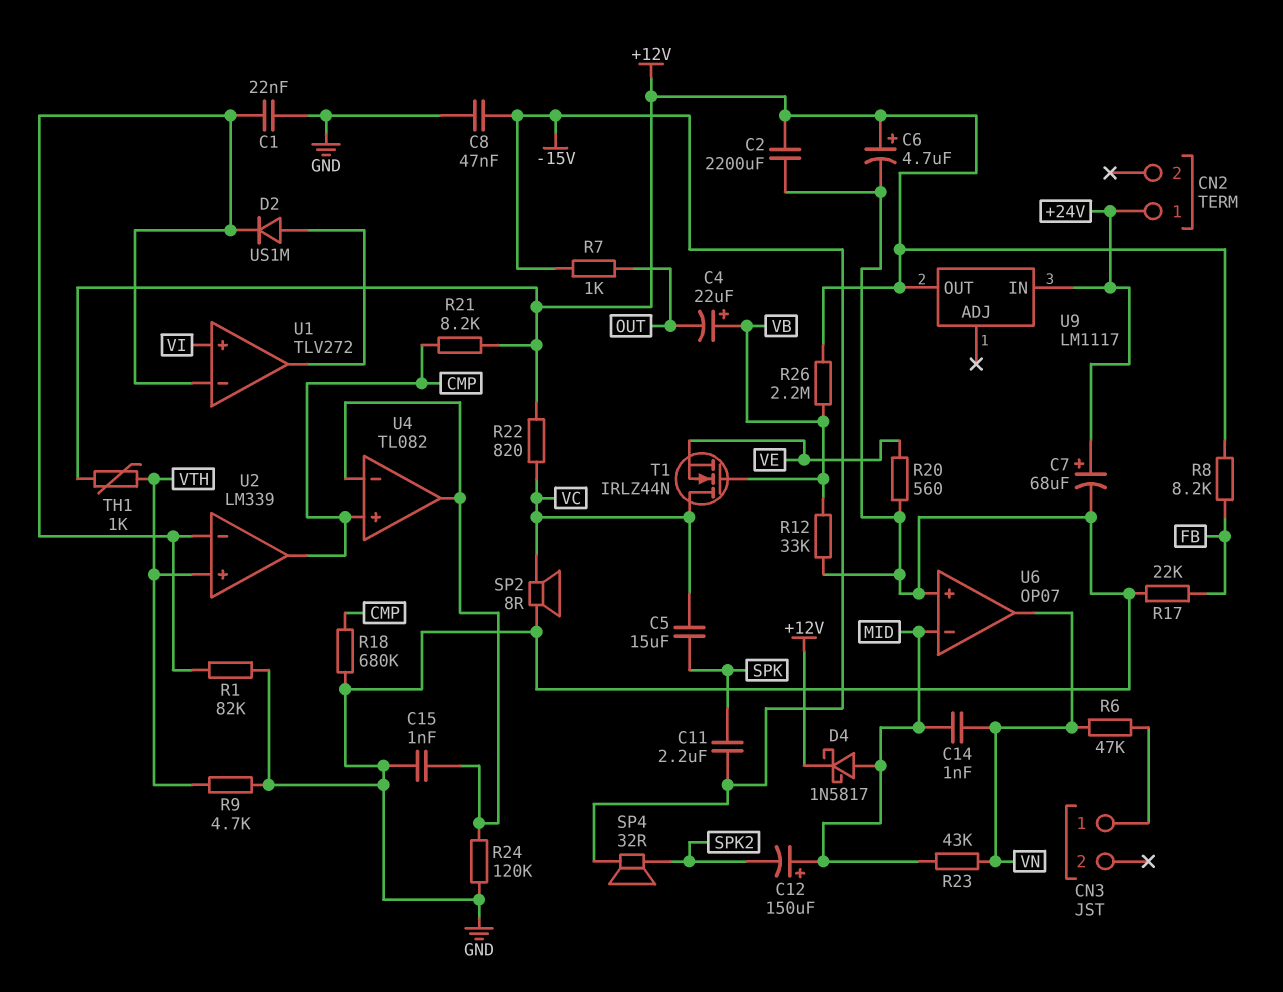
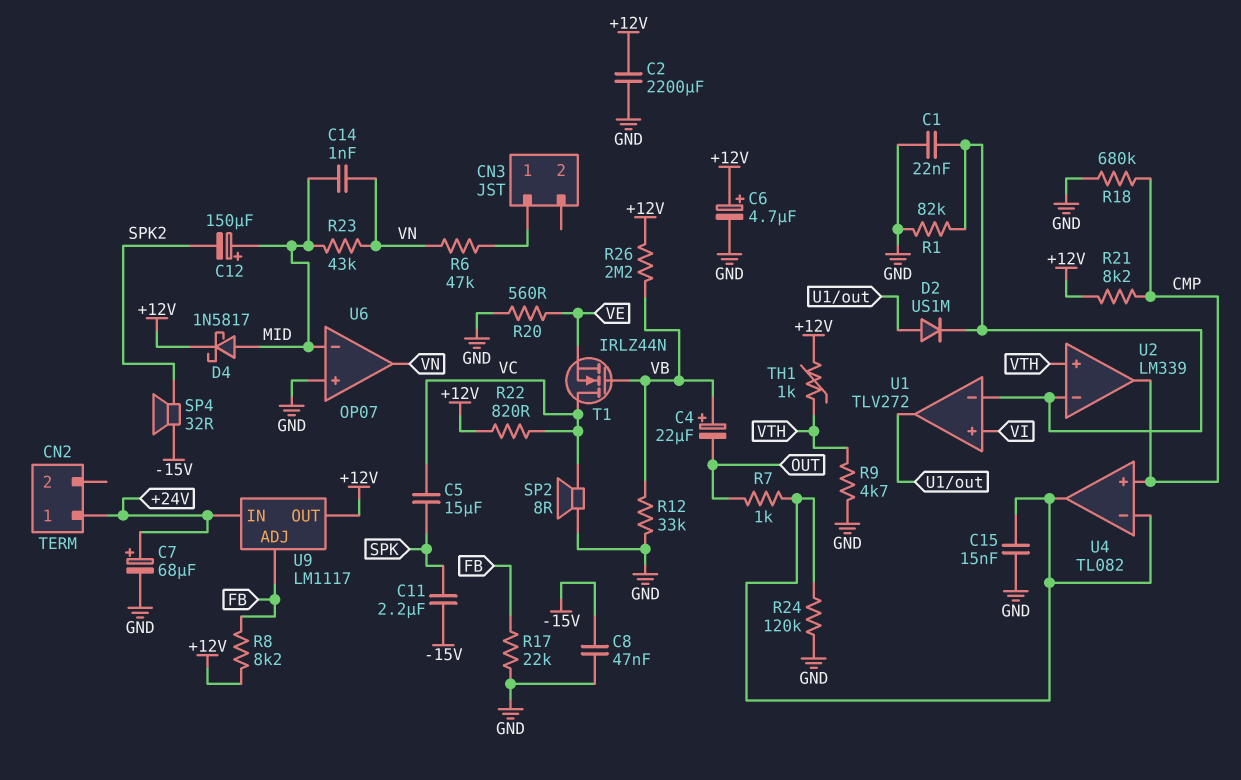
C15: 1nF (GND, U4/in-) -> 15nF (GND, U4/in-)
R7: 1k (-15V, OUT) -> 1k (OUT, U4/in-)
U9 pin ADJ: none -> FB

